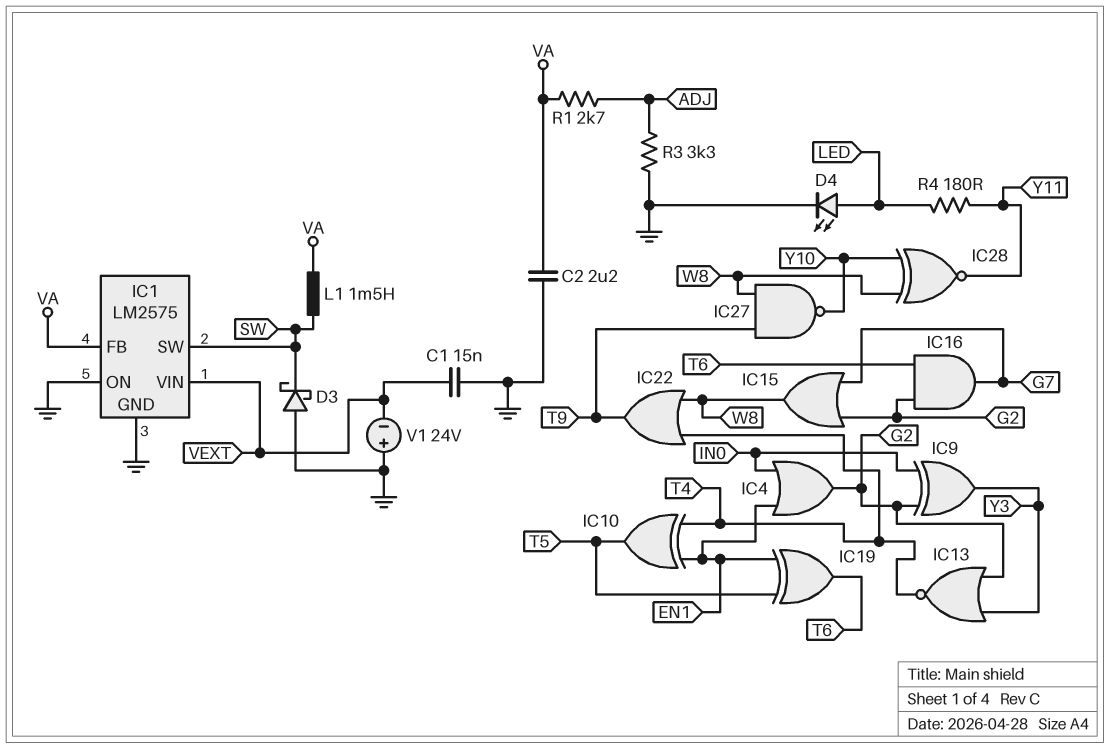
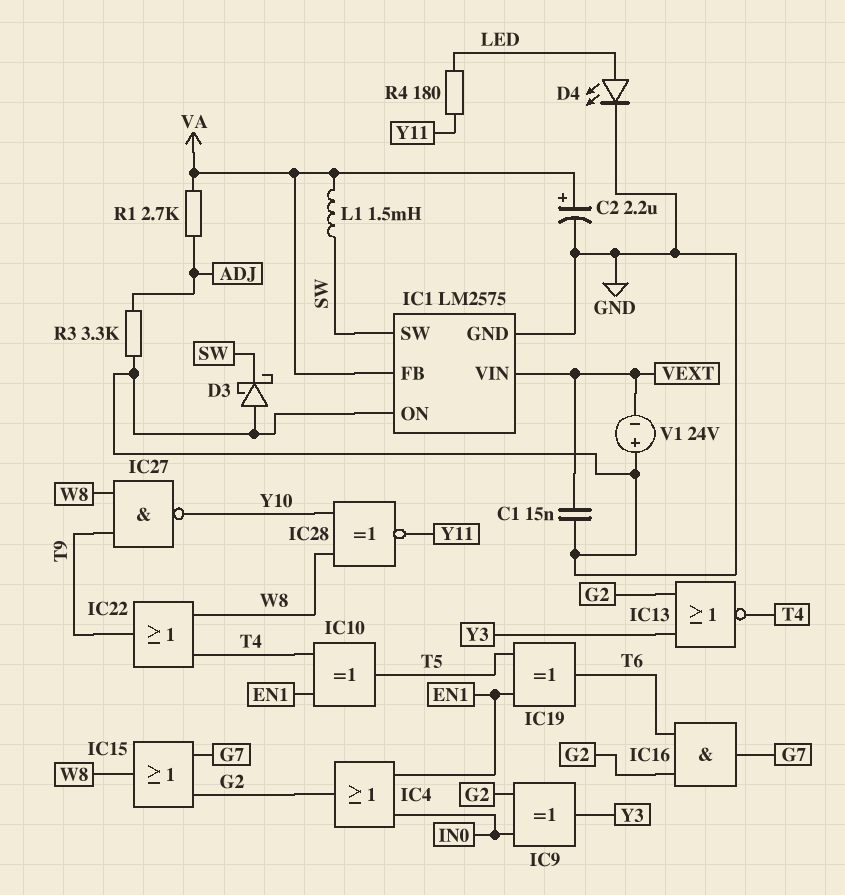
C2: 2.2uF (GND, VA) -> 2.2uF (plus VA, minus GND)

